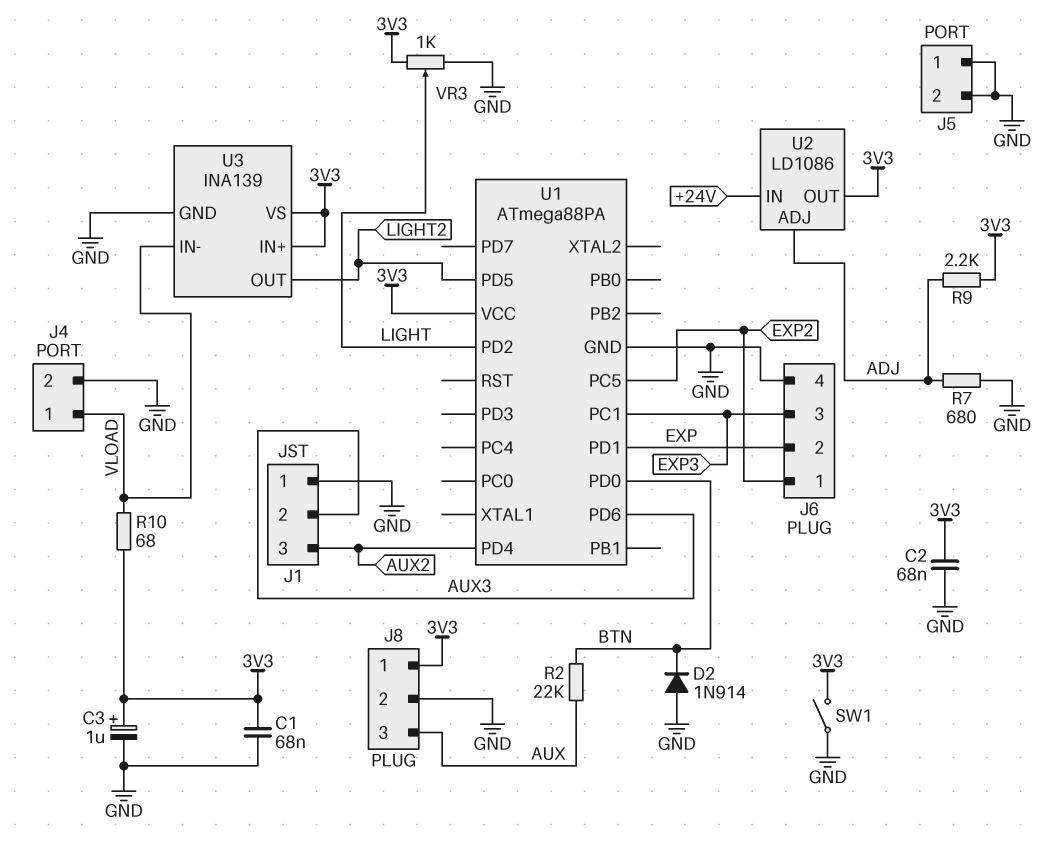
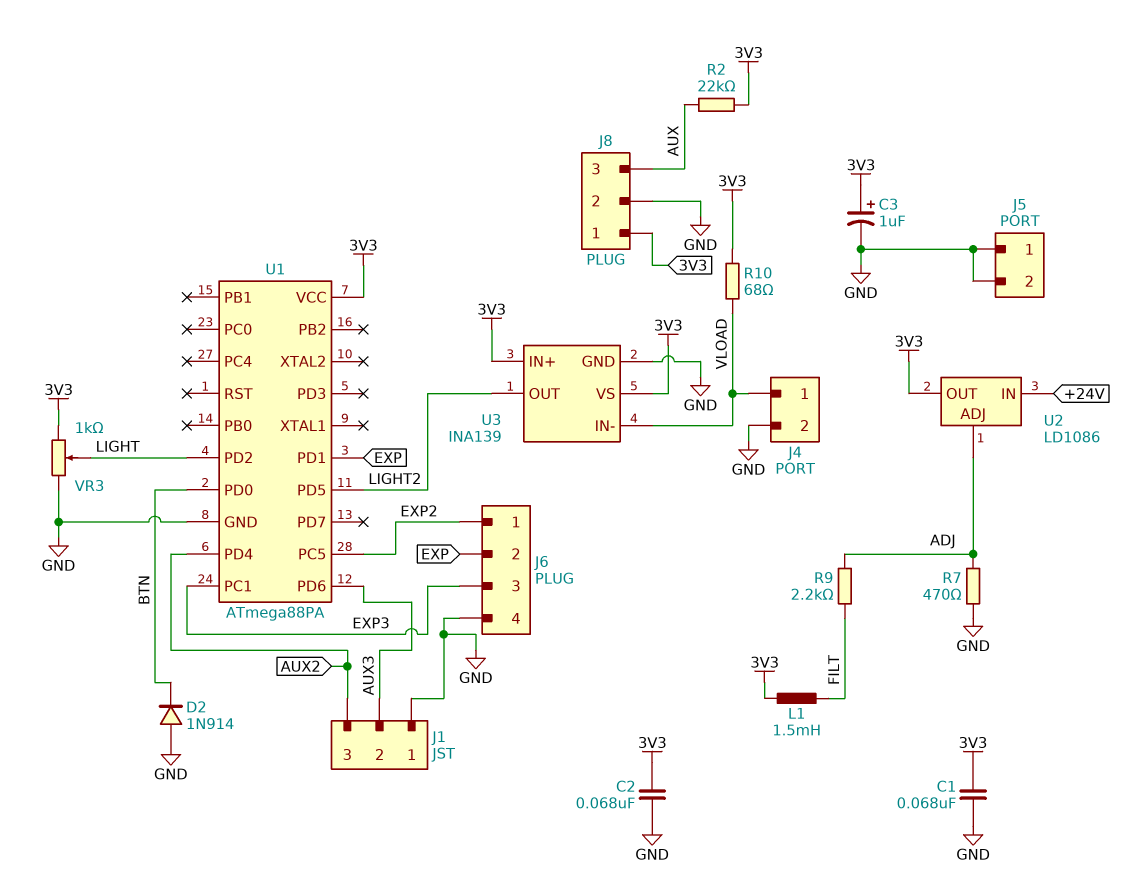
L1: none -> 1.5mH (3V3, FILT)
R2: 22k (AUX, BTN) -> 22k (3V3, AUX)
R7: 680 (ADJ, GND) -> 470 (ADJ, GND)
R9: 2.2k (3V3, ADJ) -> 2.2k (ADJ, FILT)
SW1: switch (3V3, GND) -> none

